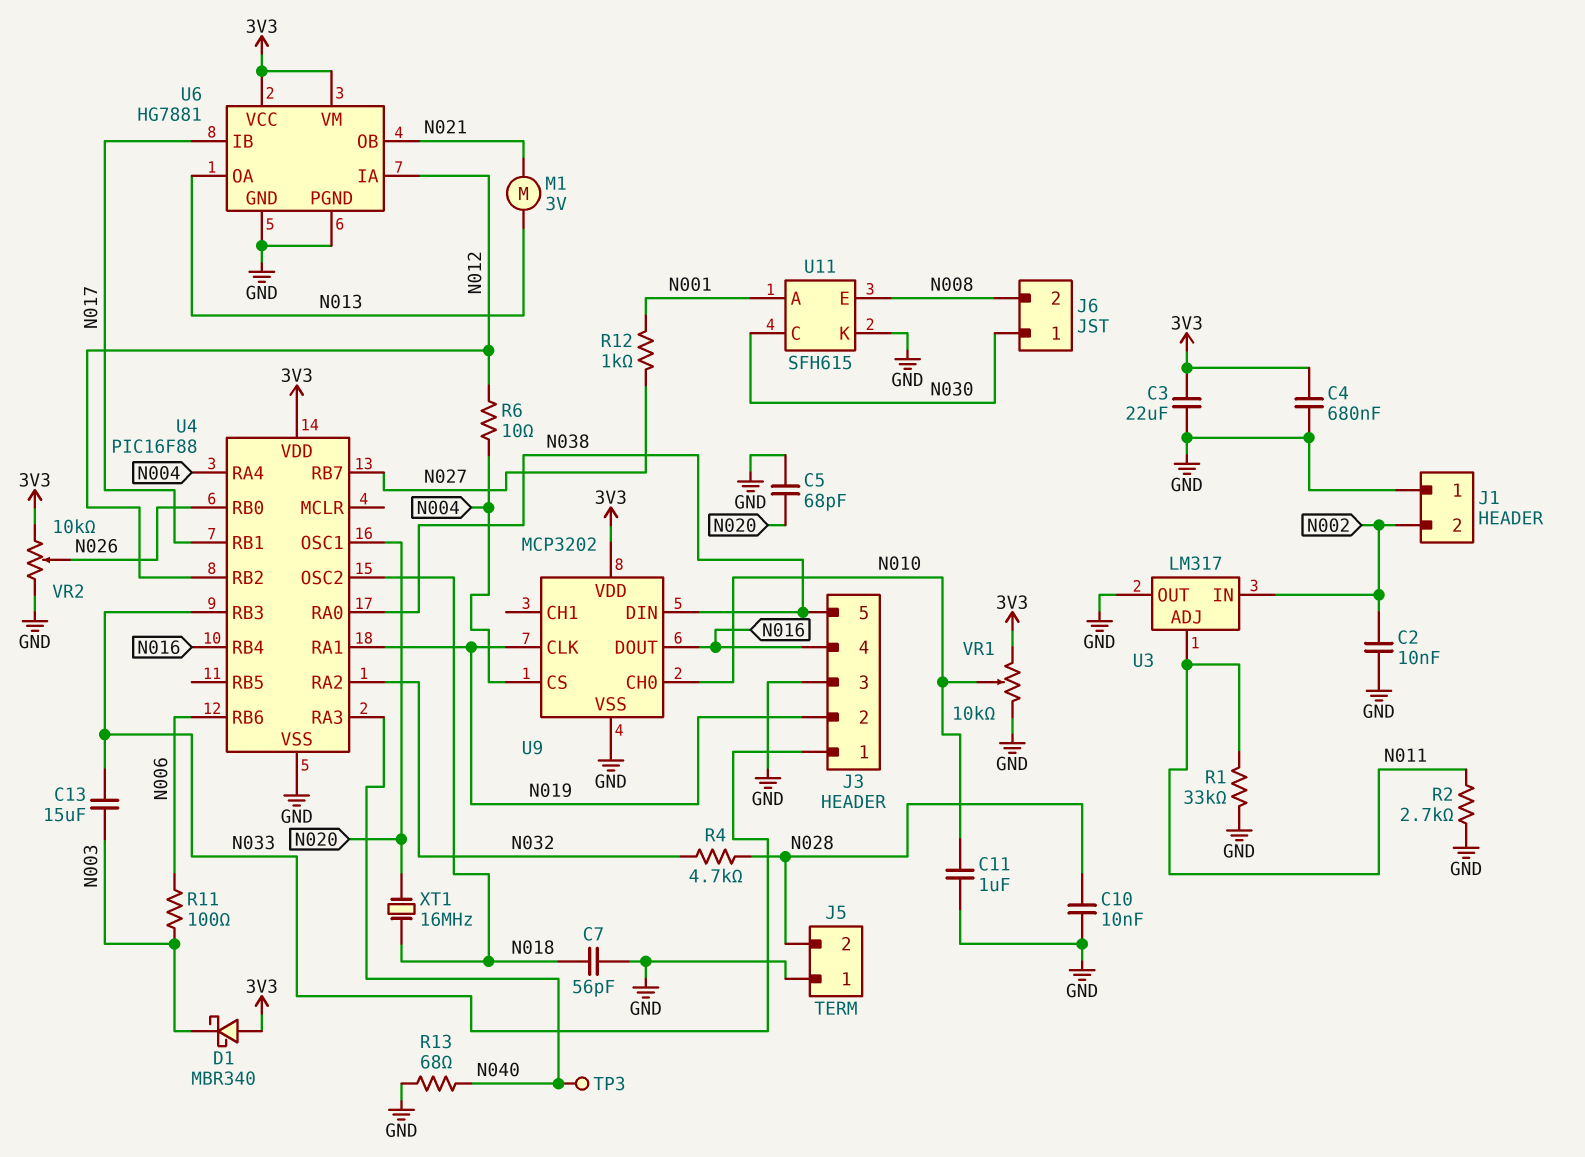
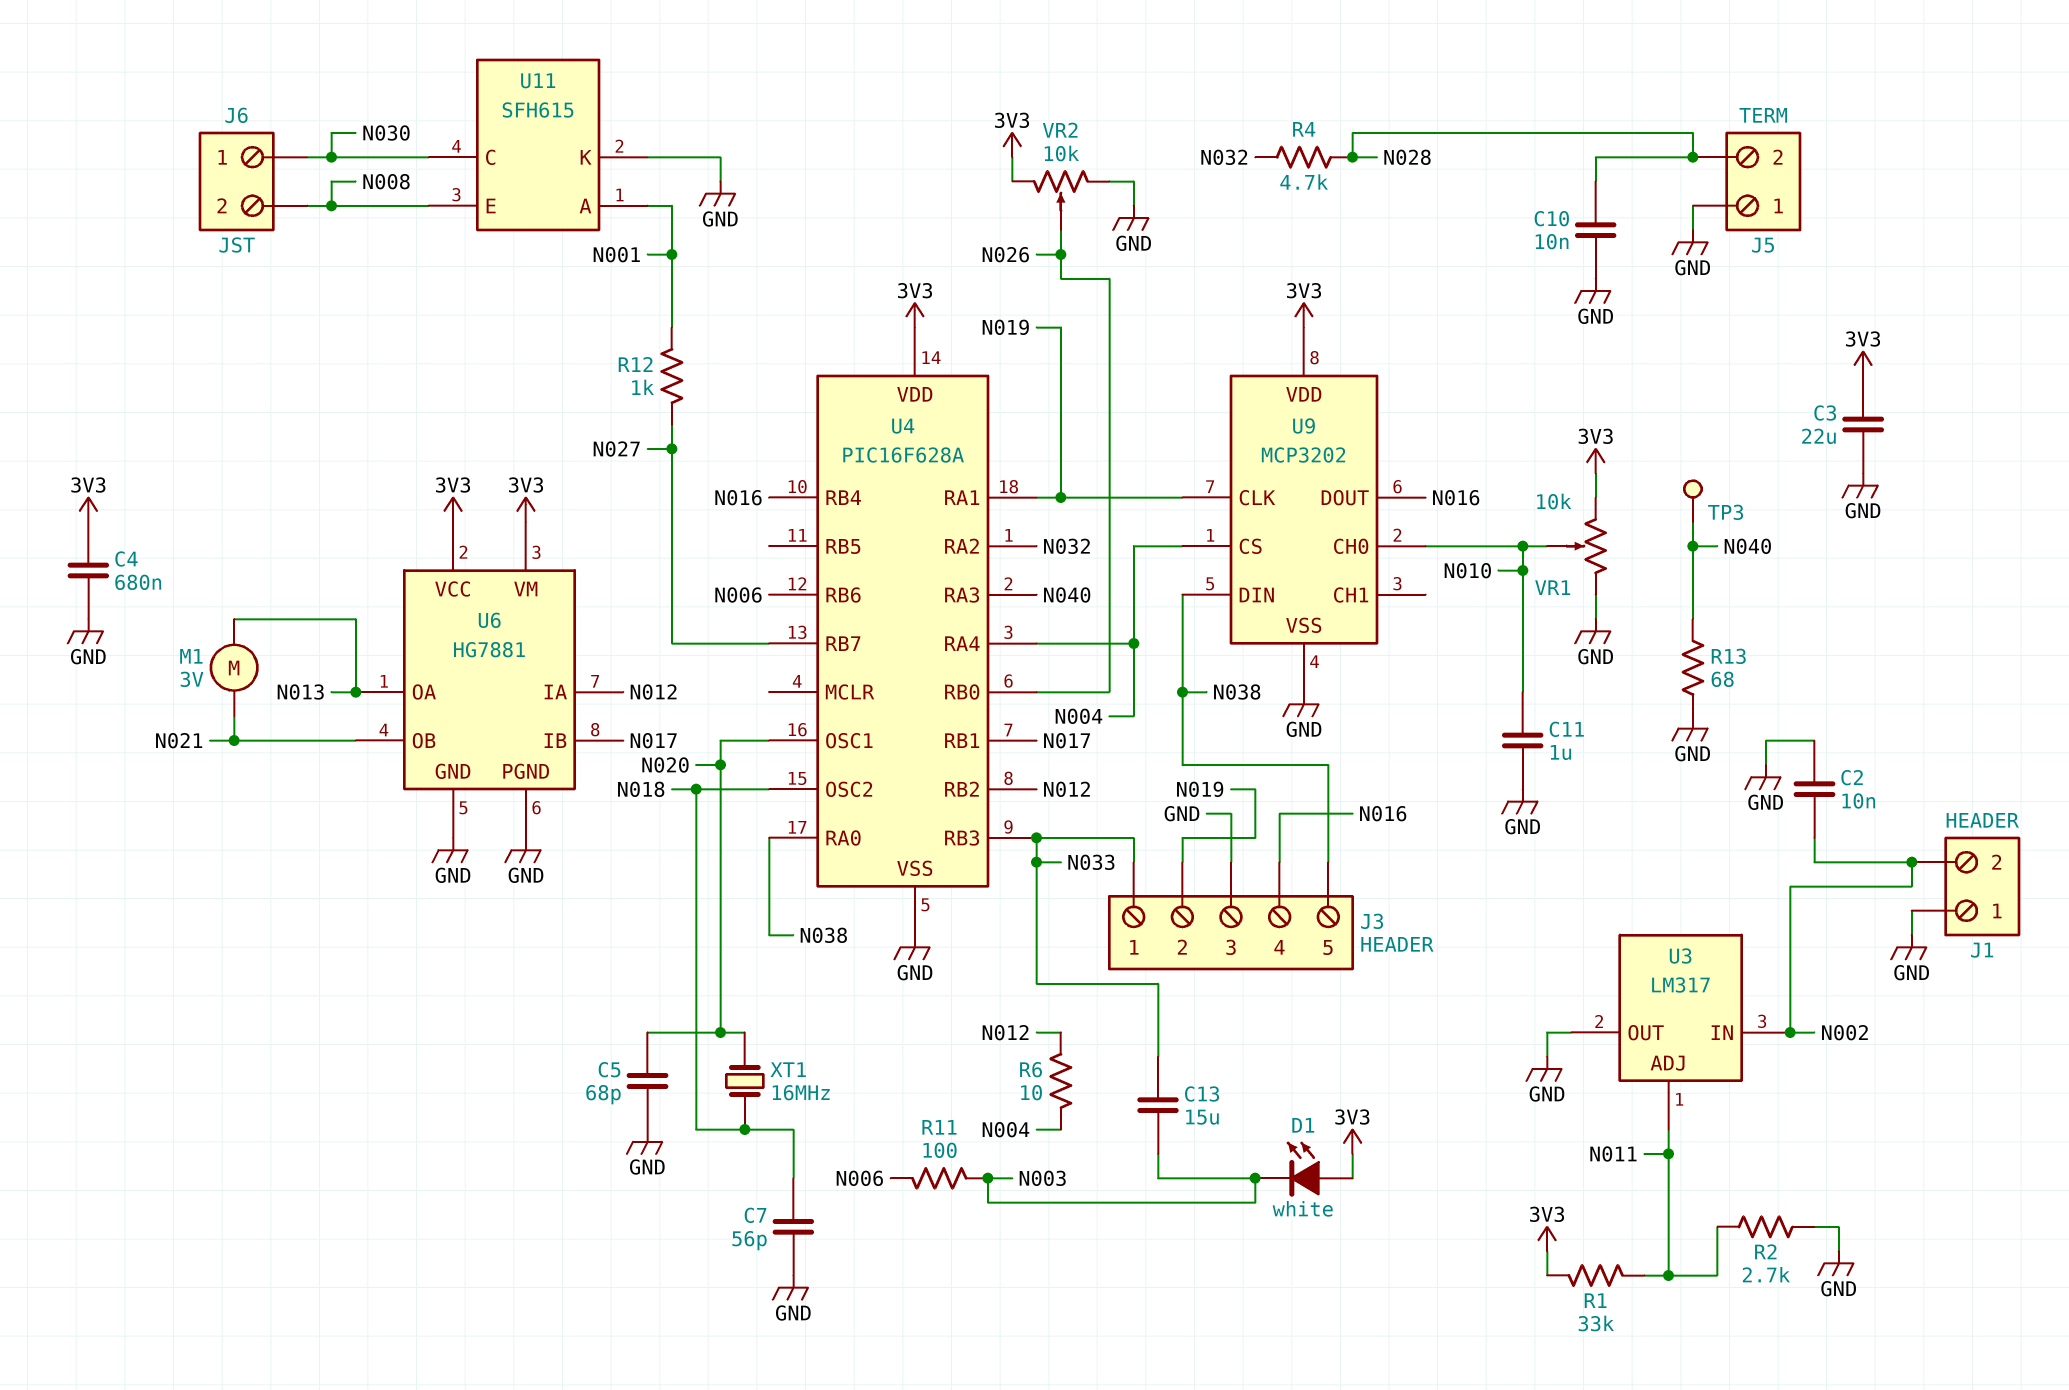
D1: schottky MBR340 (A 3V3, K N003) -> LED white (A 3V3, K N003)
R1: 33k (GND, N011) -> 33k (3V3, N011)
U4: PIC16F88 -> PIC16F628A

